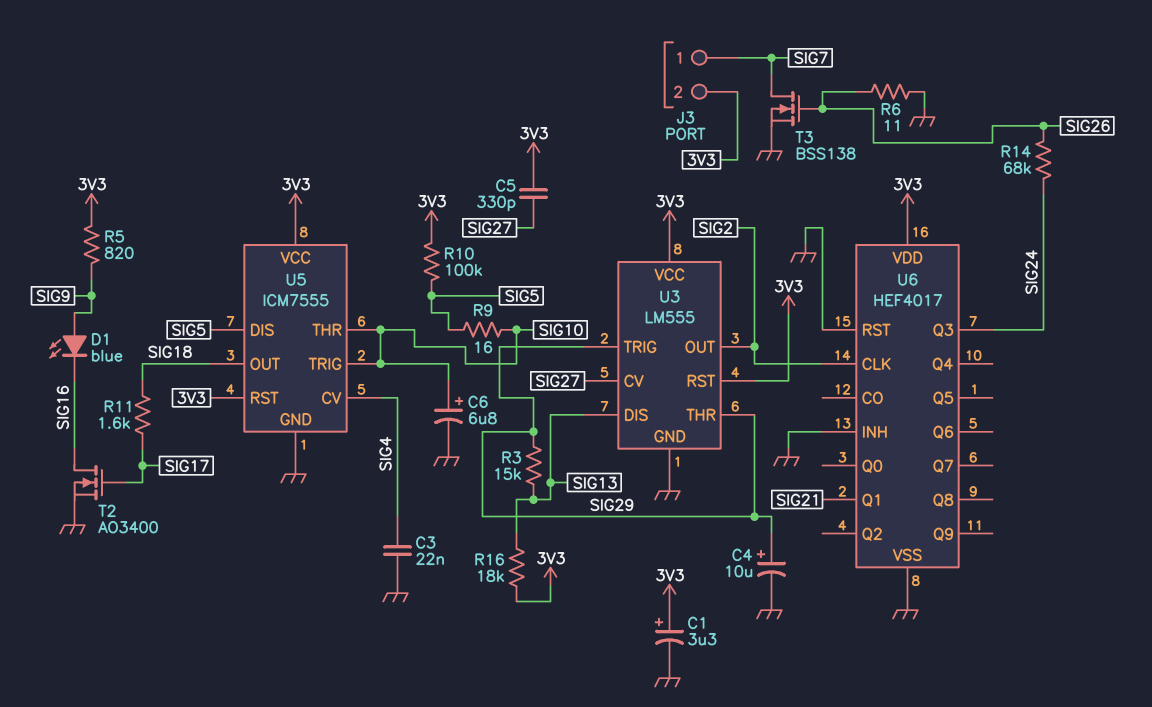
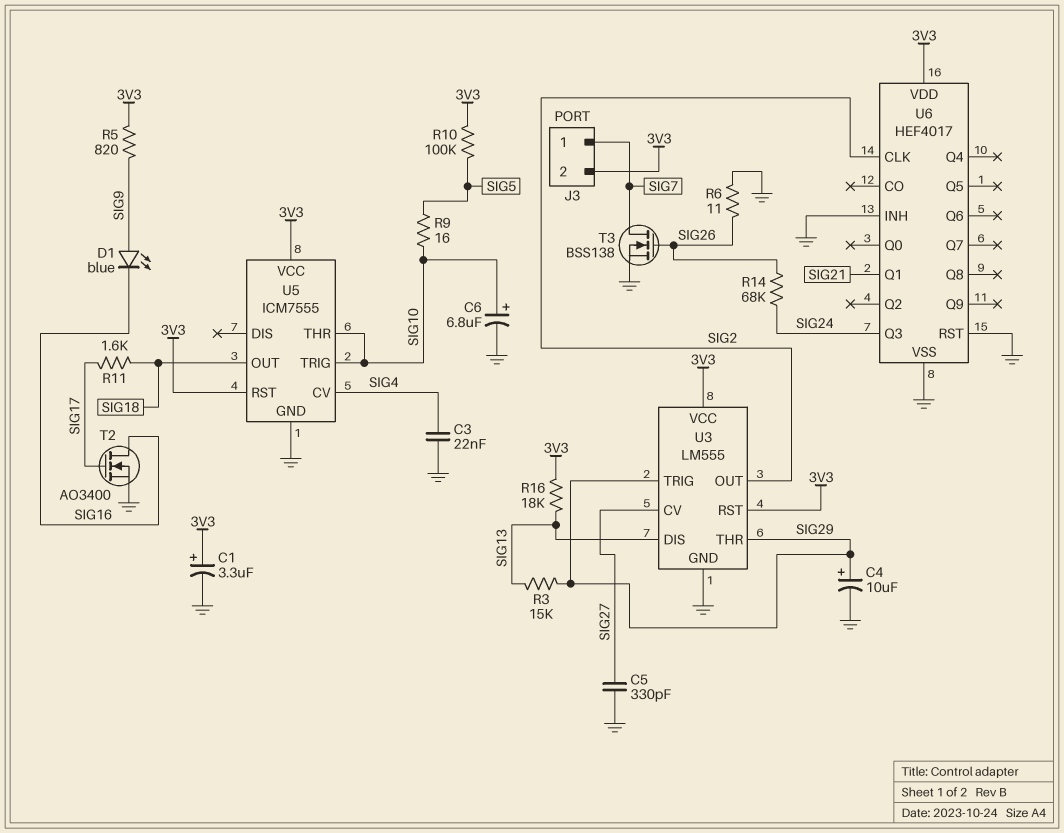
C5: 330pF (3V3, SIG27) -> 330pF (GND, SIG27)
U5 pin DIS: SIG5 -> none

